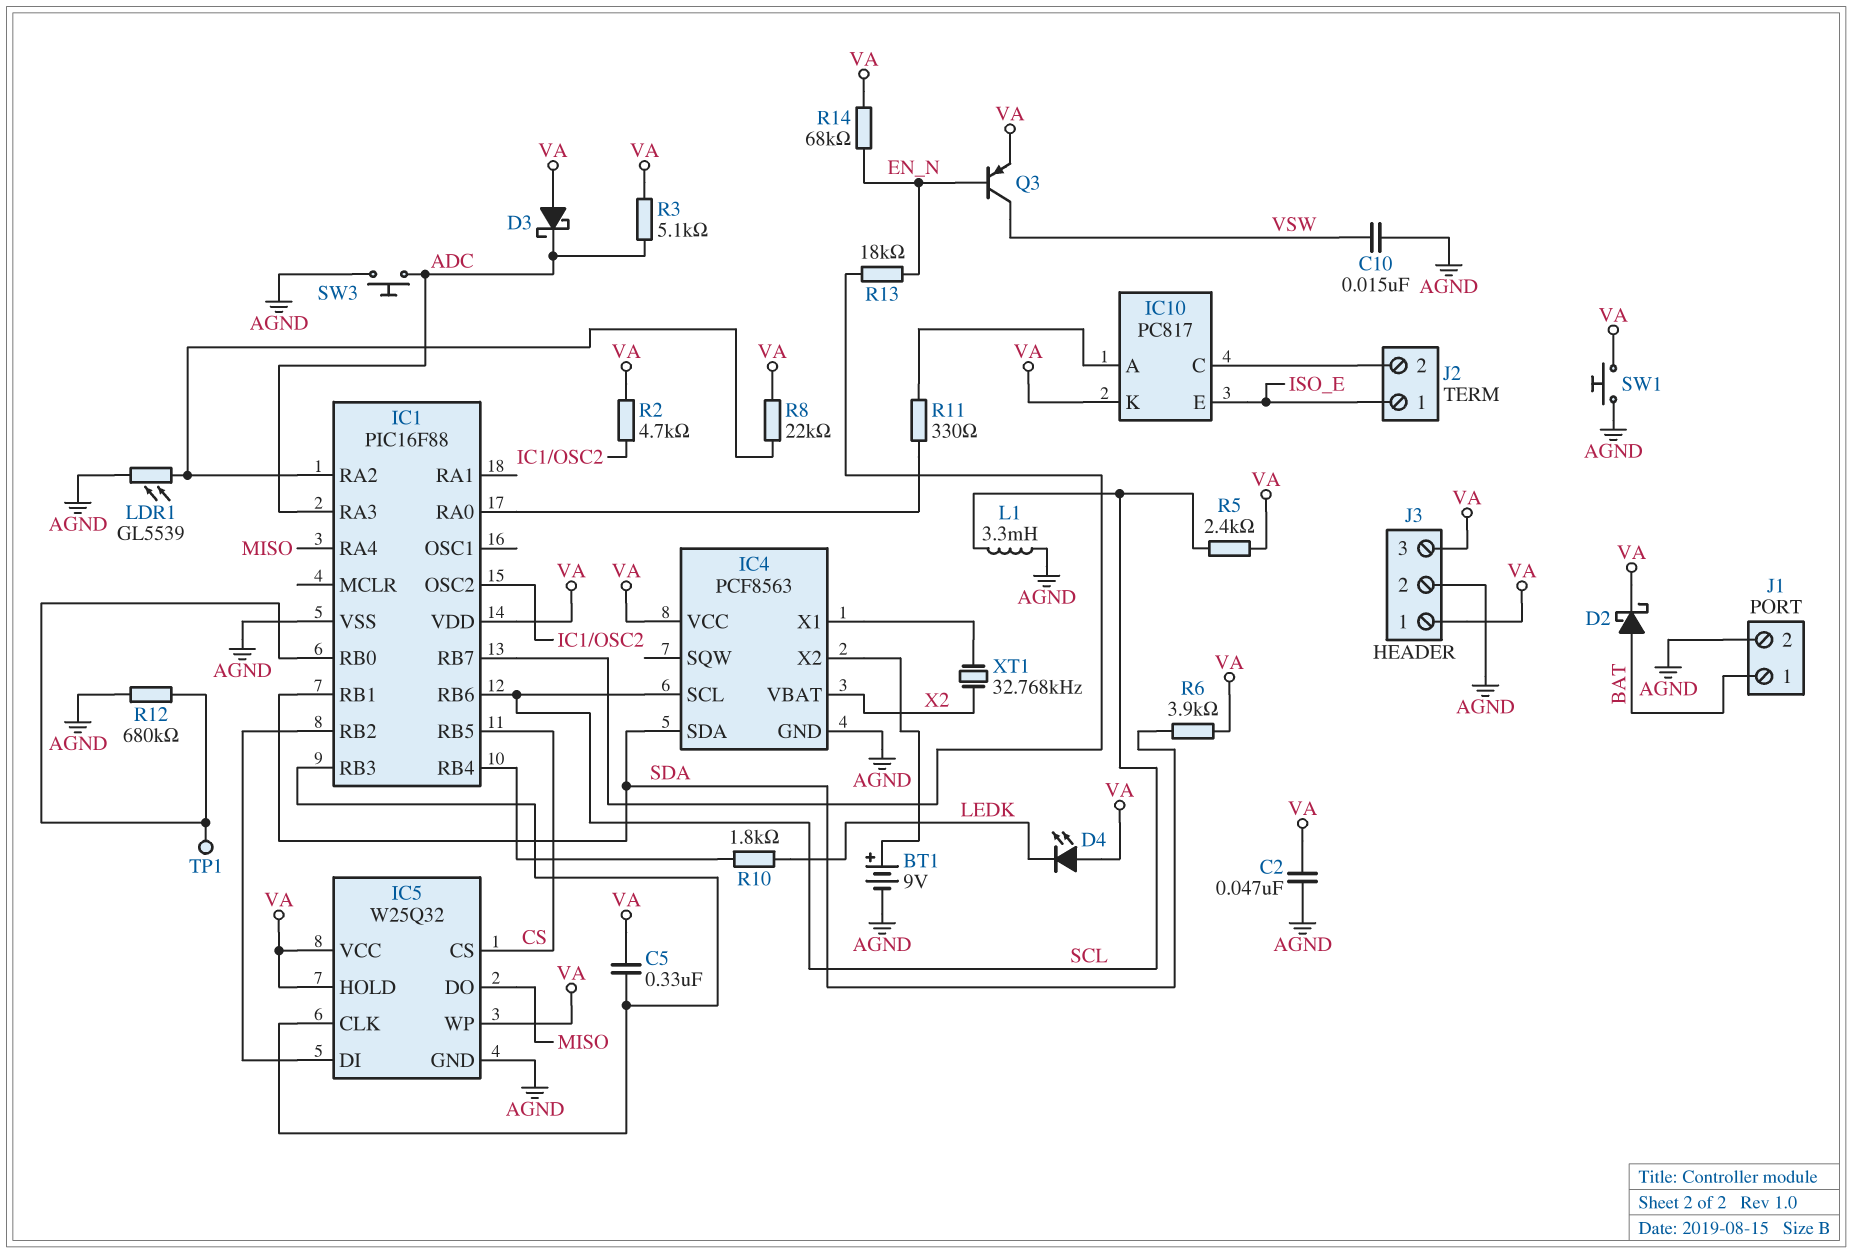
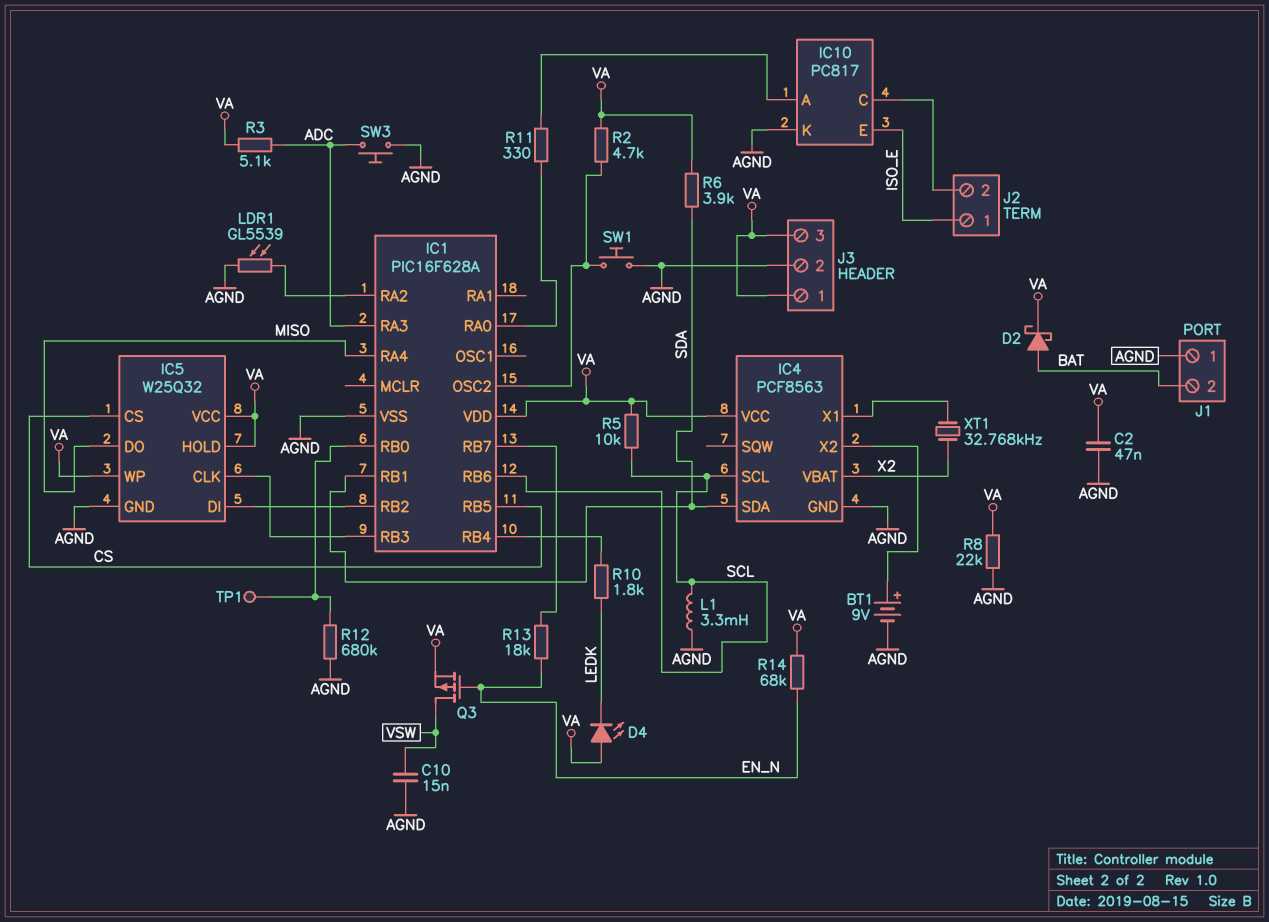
C5: 330nF (IC1/RB3, VA) -> none
D3: schottky (A VA, K ADC) -> none
IC1: PIC16F88 -> PIC16F628A
IC10 pin K: VA -> AGND
J1 pin 1: BAT -> AGND
J1 pin 2: AGND -> BAT
Q3: PNP (B EN_N, C VSW, E VA) -> PMOS (G EN_N, D VSW, S VA)
R5: 2.4k (SCL, VA) -> 10k (SCL, VA)
R8: 22k (IC1/RA2, VA) -> 22k (AGND, VA)
SW1: button (AGND, VA) -> button (AGND, IC1/OSC2)

